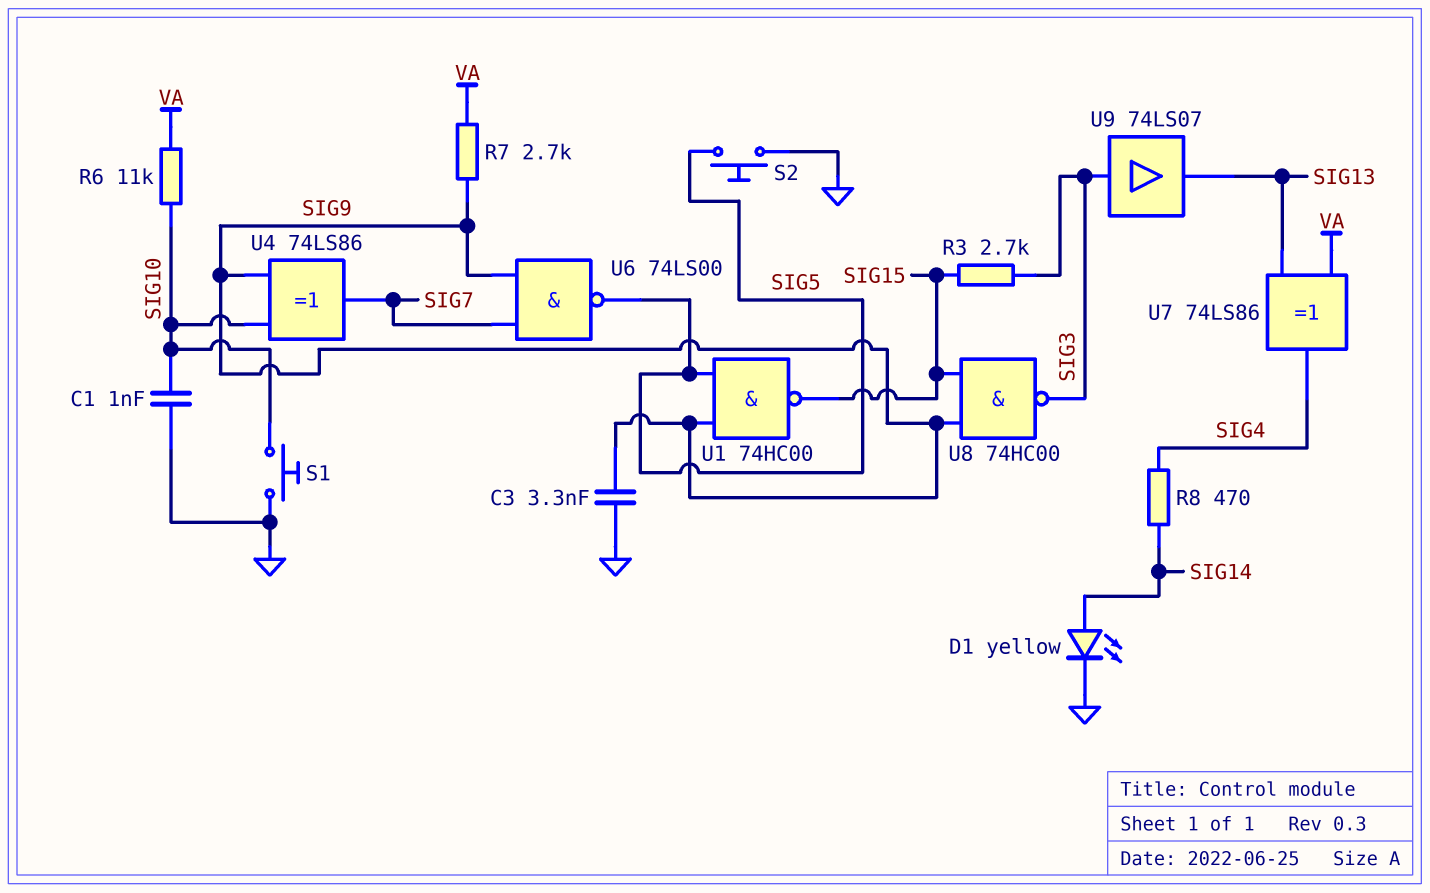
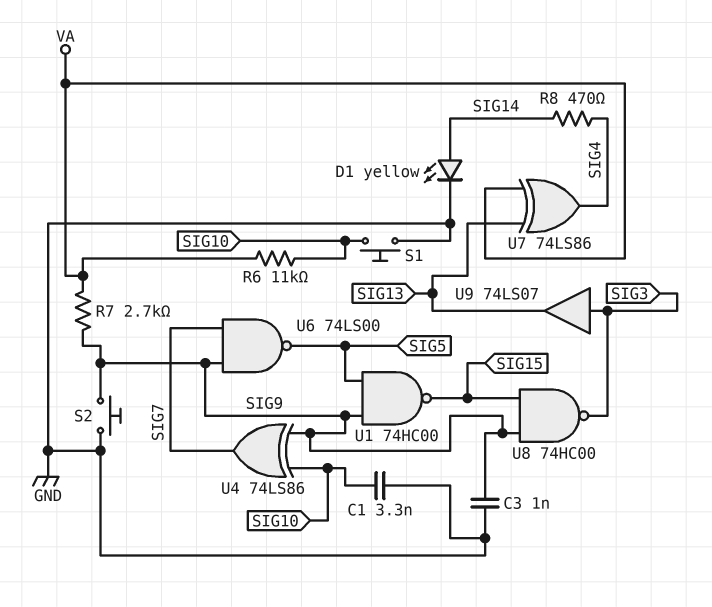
C1: 1nF (GND, SIG10) -> 3.3nF (GND, SIG10)
C3: 3.3nF (GND, SIG9) -> 1nF (GND, SIG9)
R3: 2.7k (SIG3, SIG15) -> none
S2: button (GND, SIG5) -> button (GND, SIG9)

